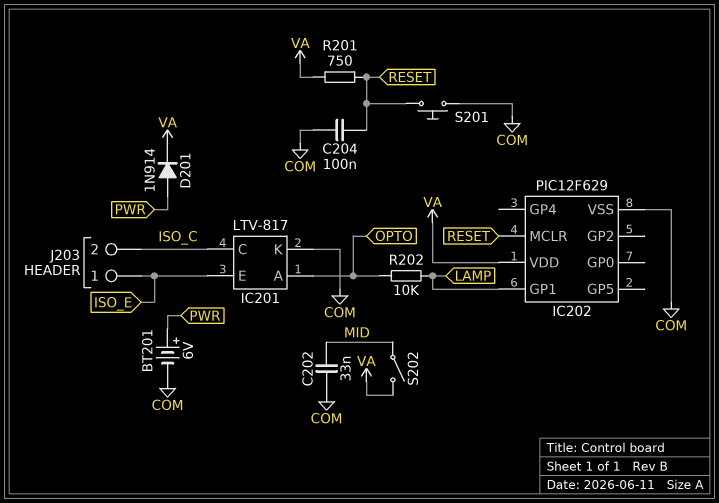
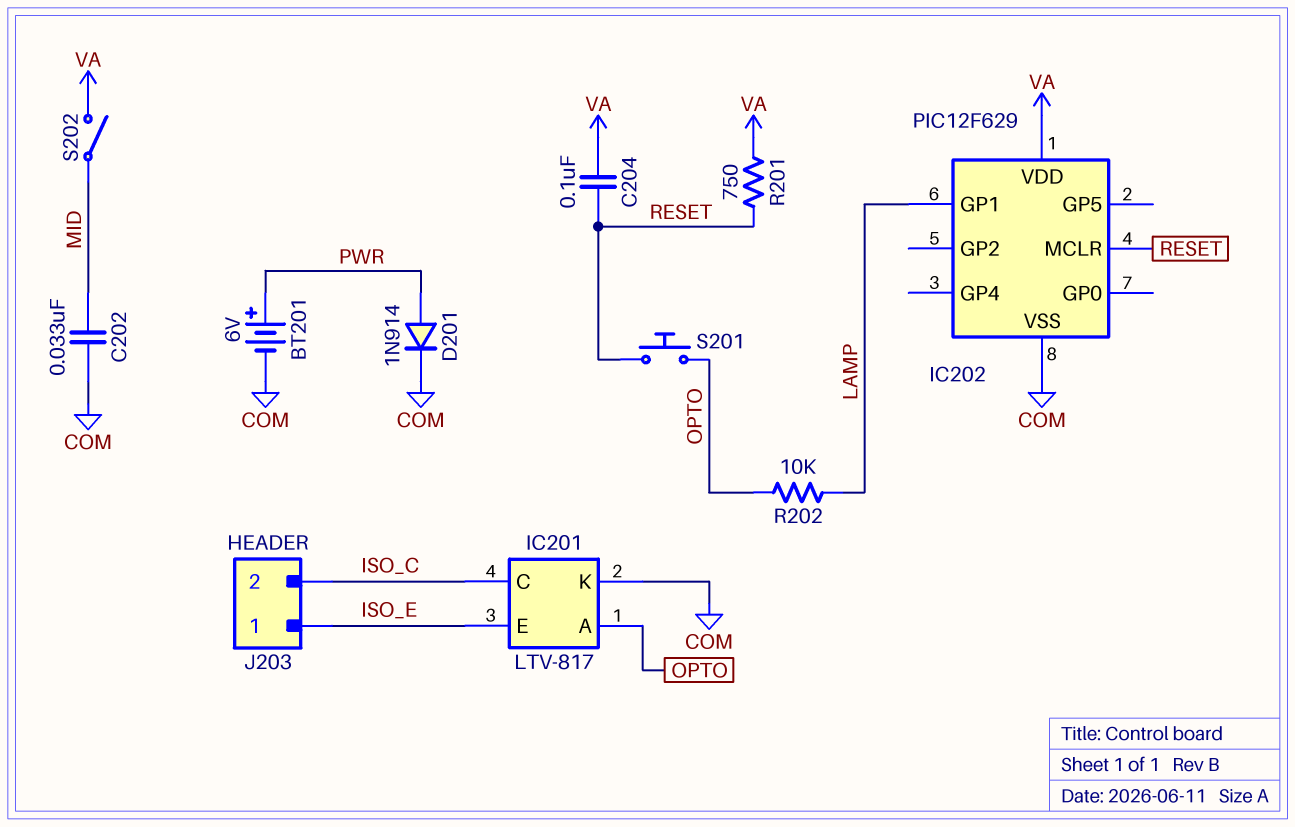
C204: 100nF (COM, RESET) -> 100nF (RESET, VA)
D201: diode 1N914 (A PWR, K VA) -> diode 1N914 (A PWR, K COM)
S201: button (COM, RESET) -> button (OPTO, RESET)

